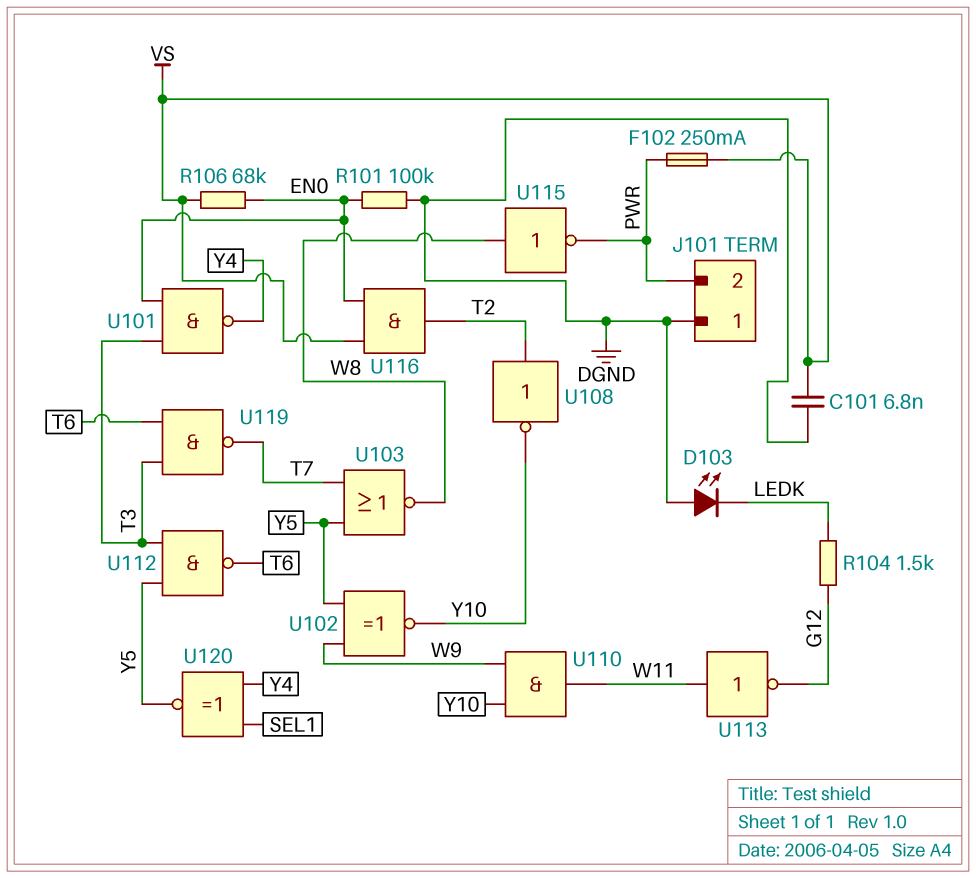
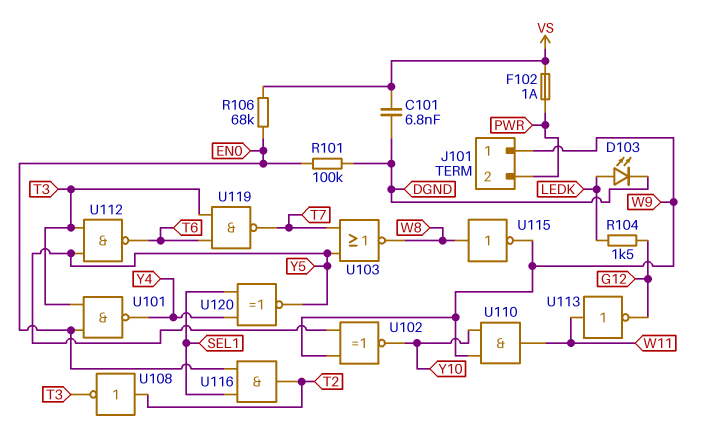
D103: LED (A DGND, K LEDK) -> LED (A LEDK, K DGND)
F102: 250mA (PWR, VS) -> 1A (PWR, VS)
J101 pin 1: DGND -> W9
U108: NOT (in T2, out Y10) -> NOT (in T2, out T3)
U115: NOT (in W8, out PWR) -> NOT (in W8, out W9)
U116: AND (in EN0, in VS, out T2) -> AND (in EN0, in SEL1, out T2)

